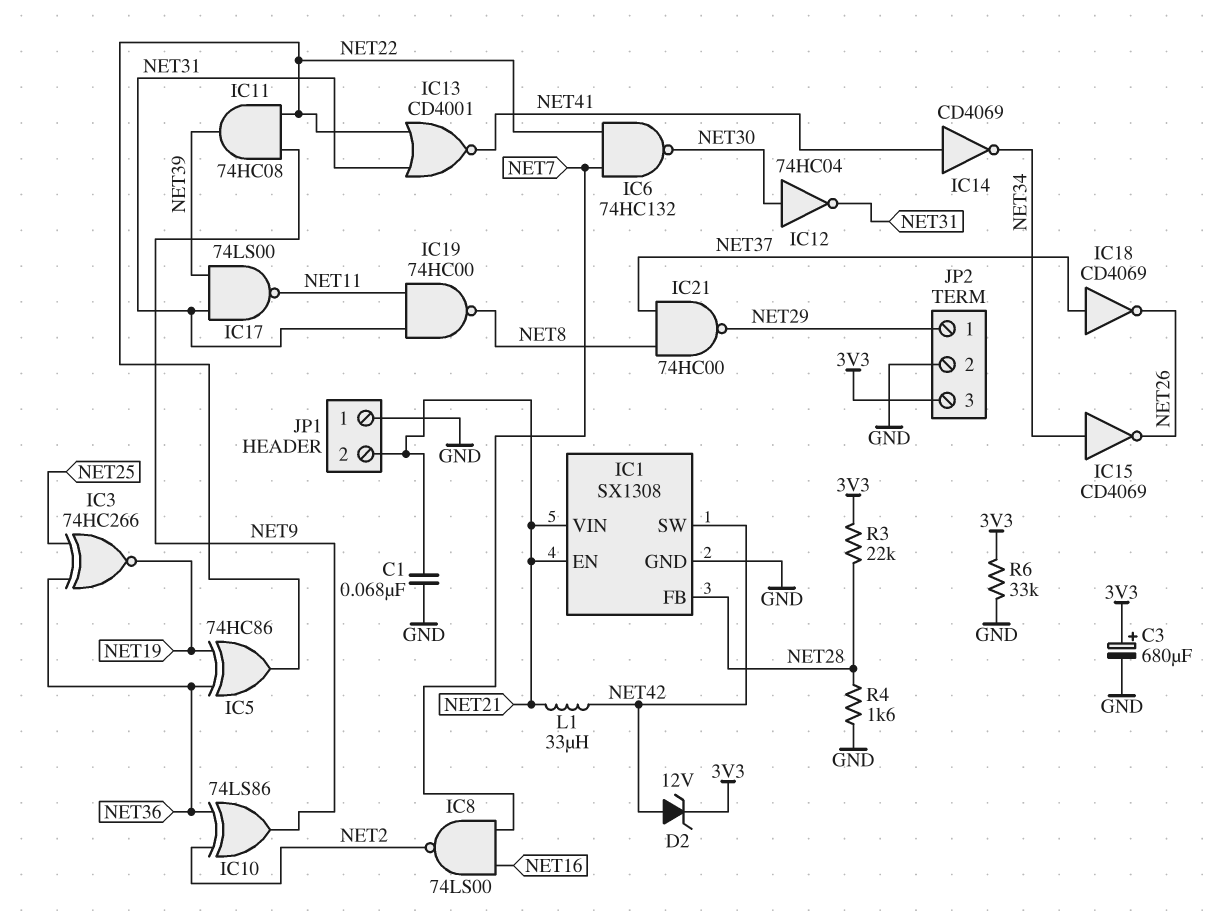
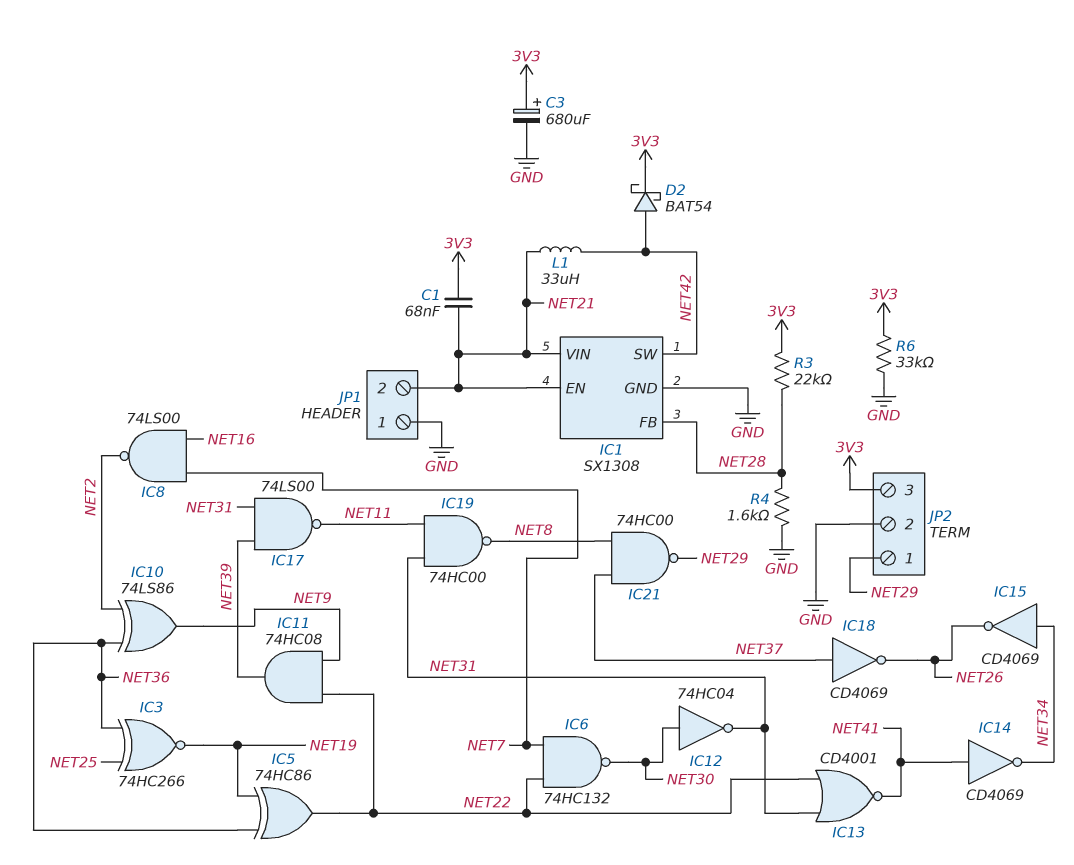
C1: 68nF (GND, NET21) -> 68nF (3V3, NET21)
D2: zener 12V (A NET42, K 3V3) -> schottky BAT54 (A NET42, K 3V3)

